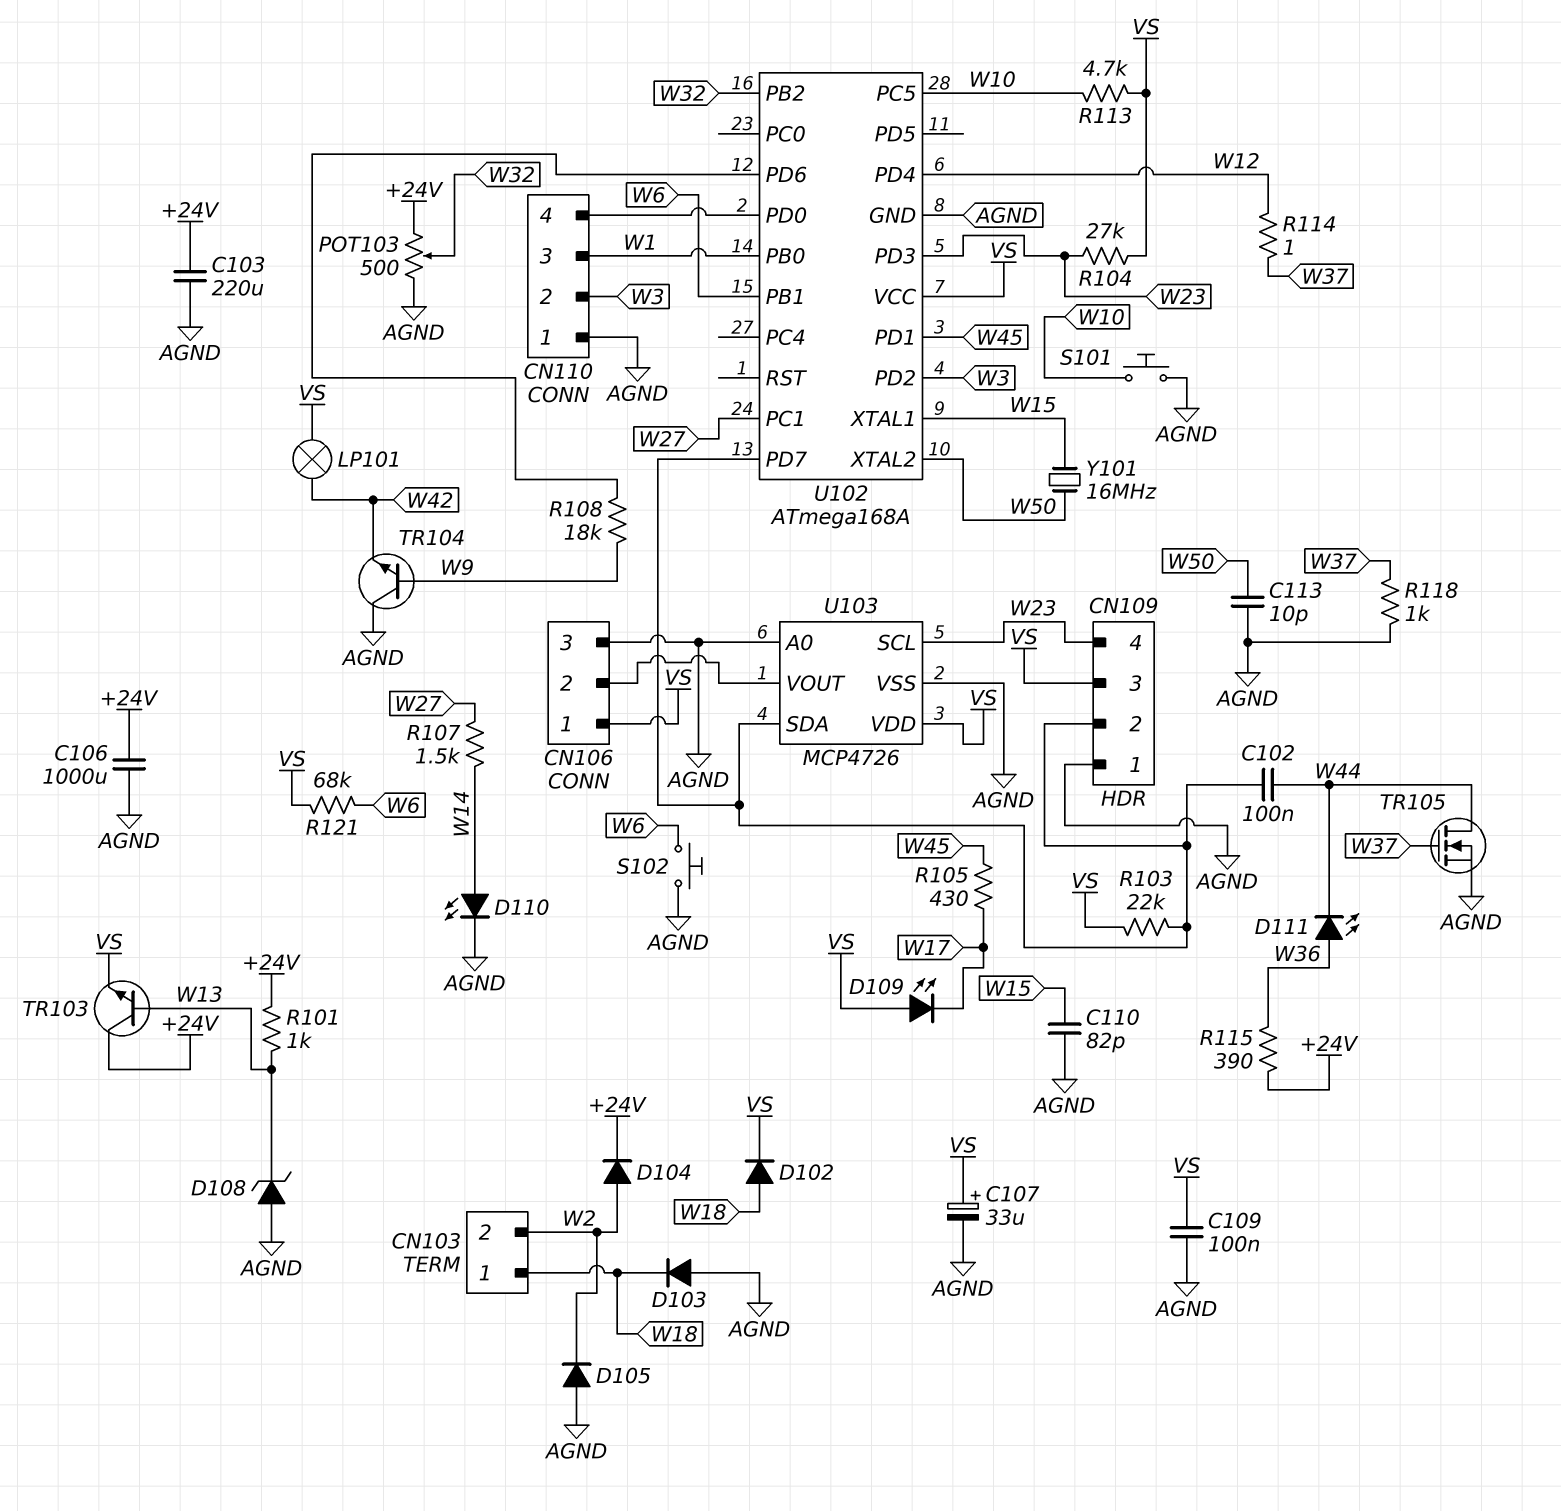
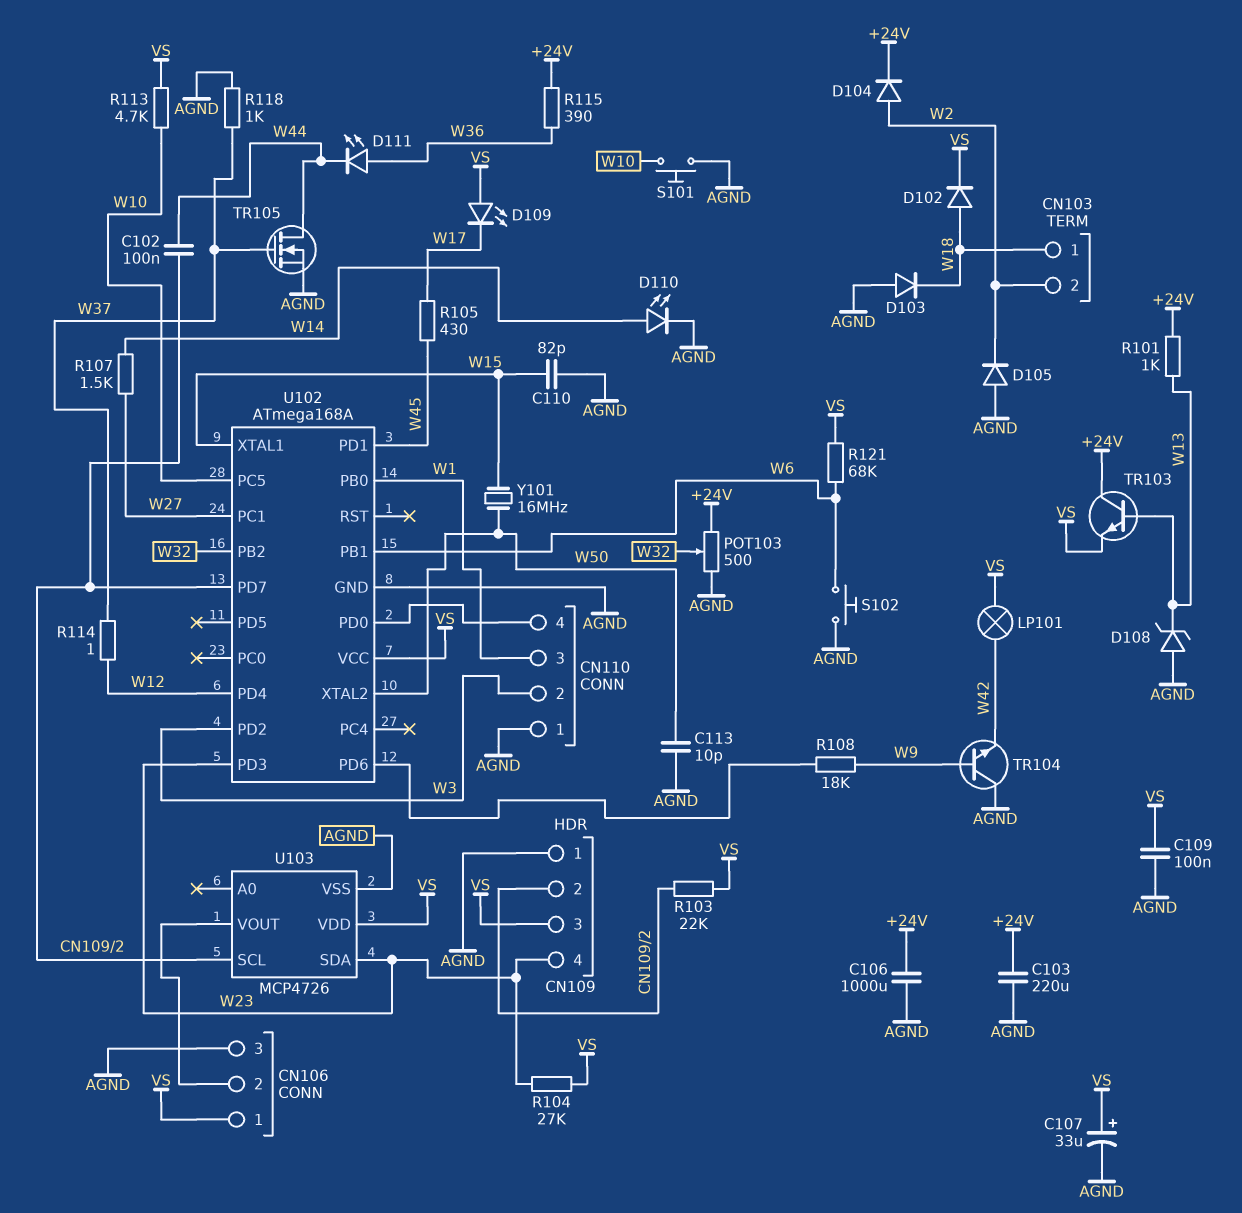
U103 pin A0: AGND -> none
U103 pin SCL: W23 -> CN109/2
U103 pin SDA: CN109/2 -> W23

